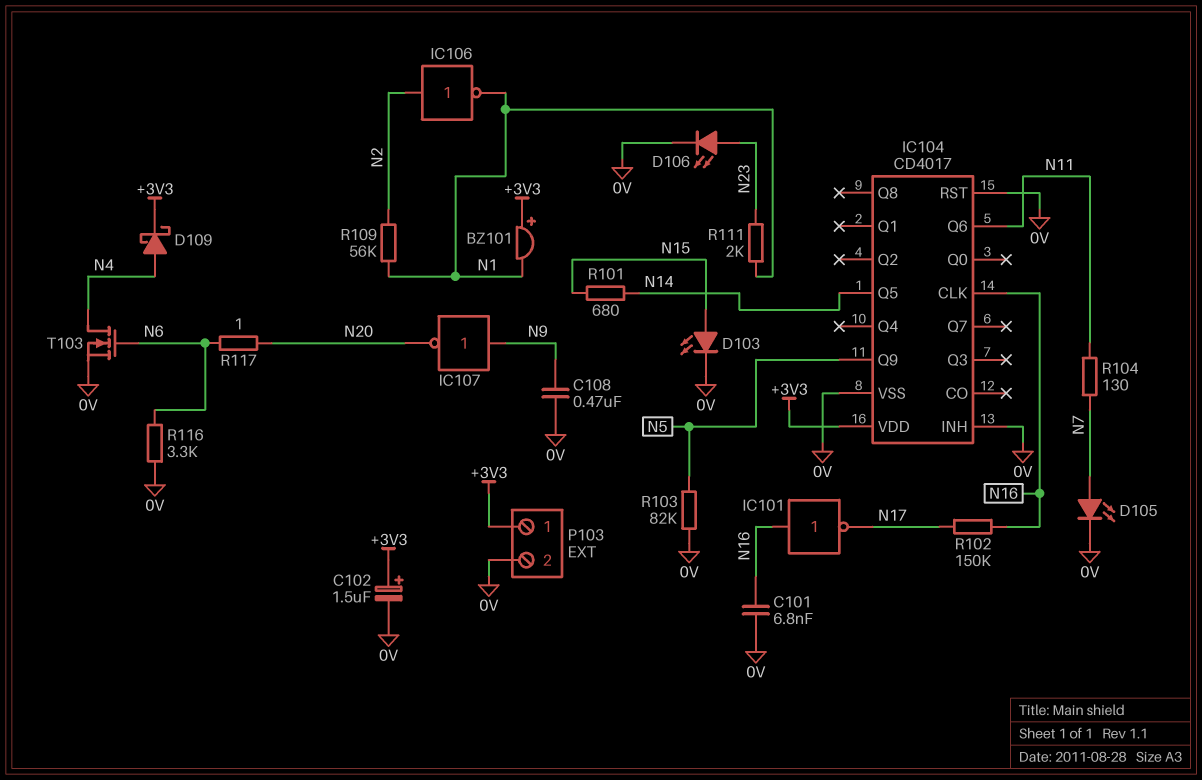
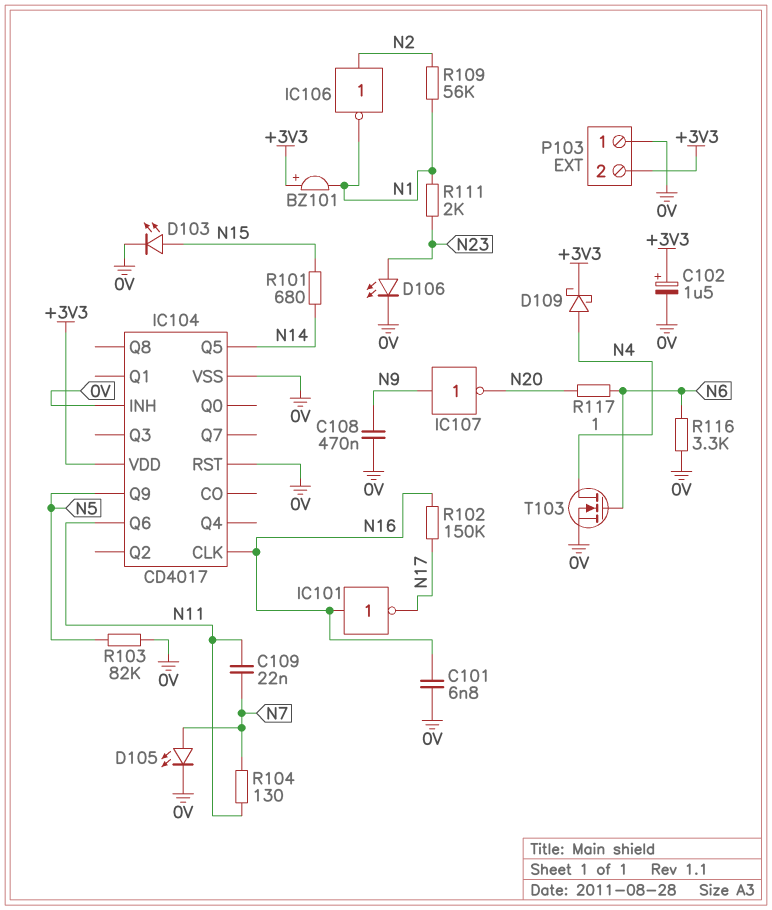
C109: none -> 22nF (N7, N11)
P103 pin 1: +3V3 -> 0V
P103 pin 2: 0V -> +3V3

